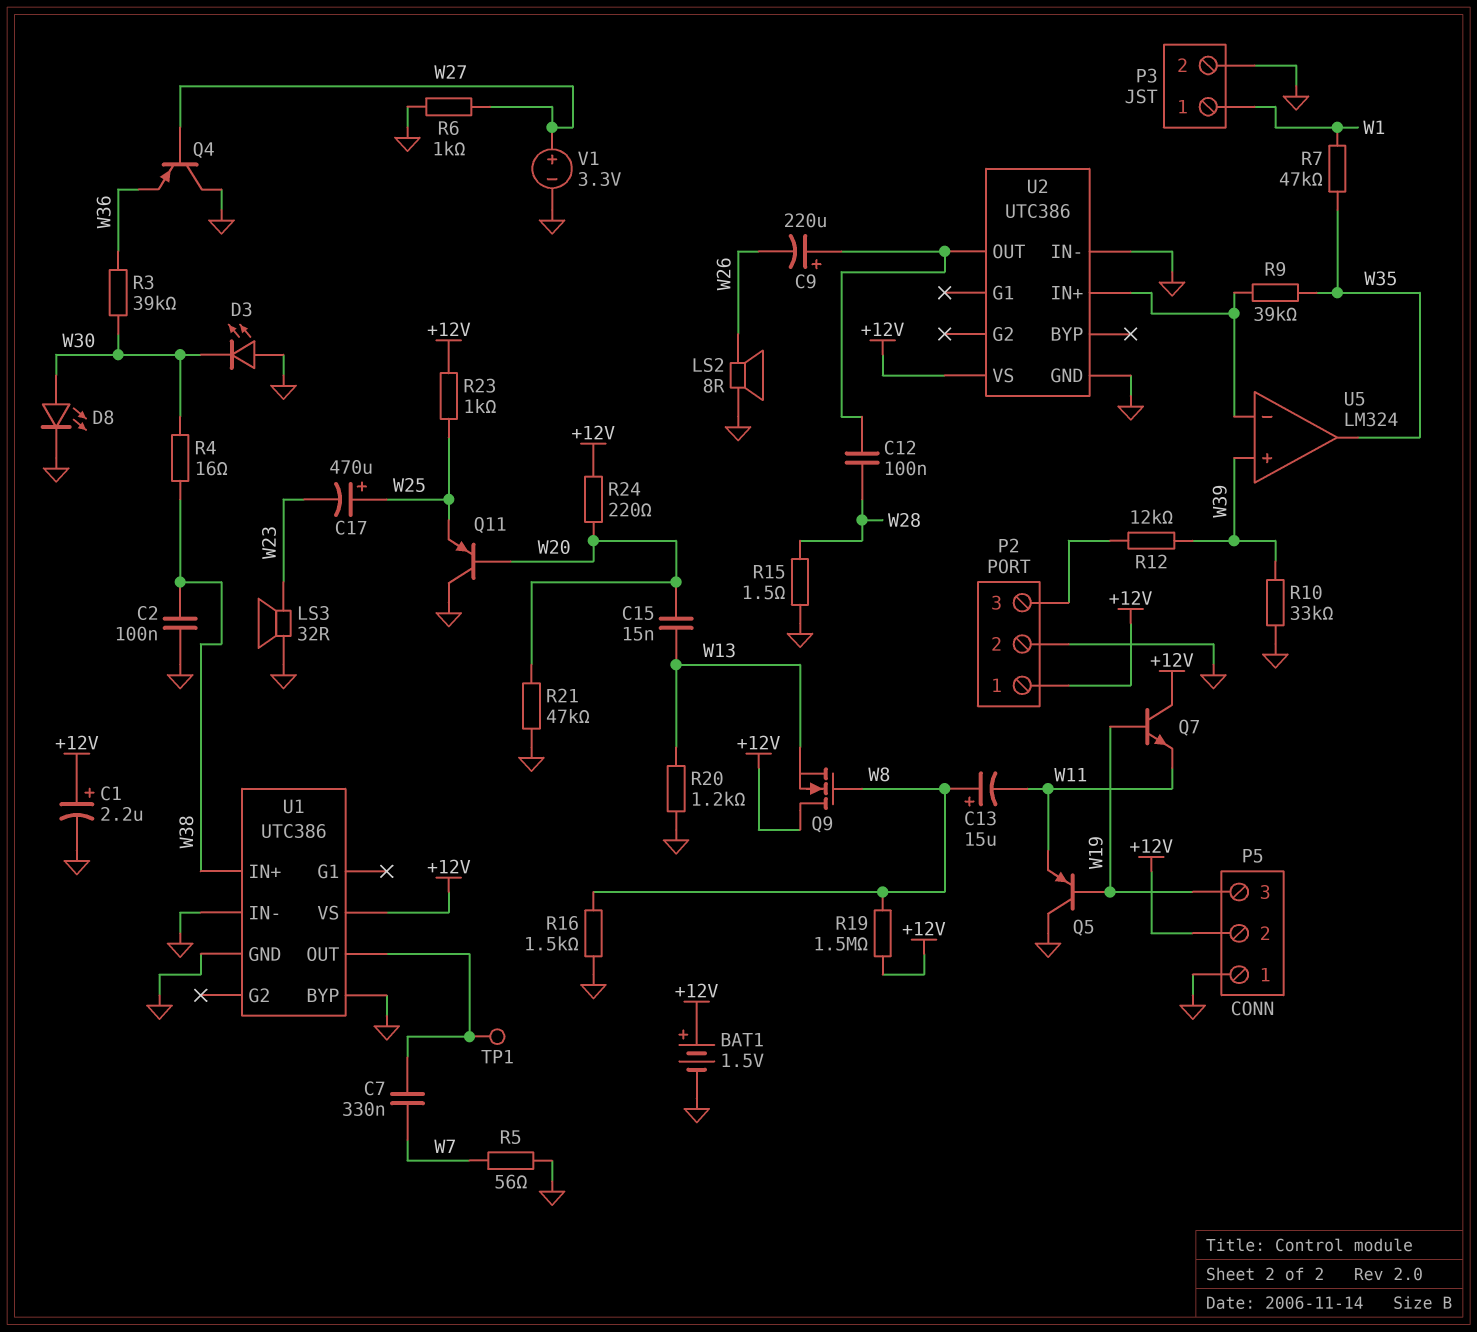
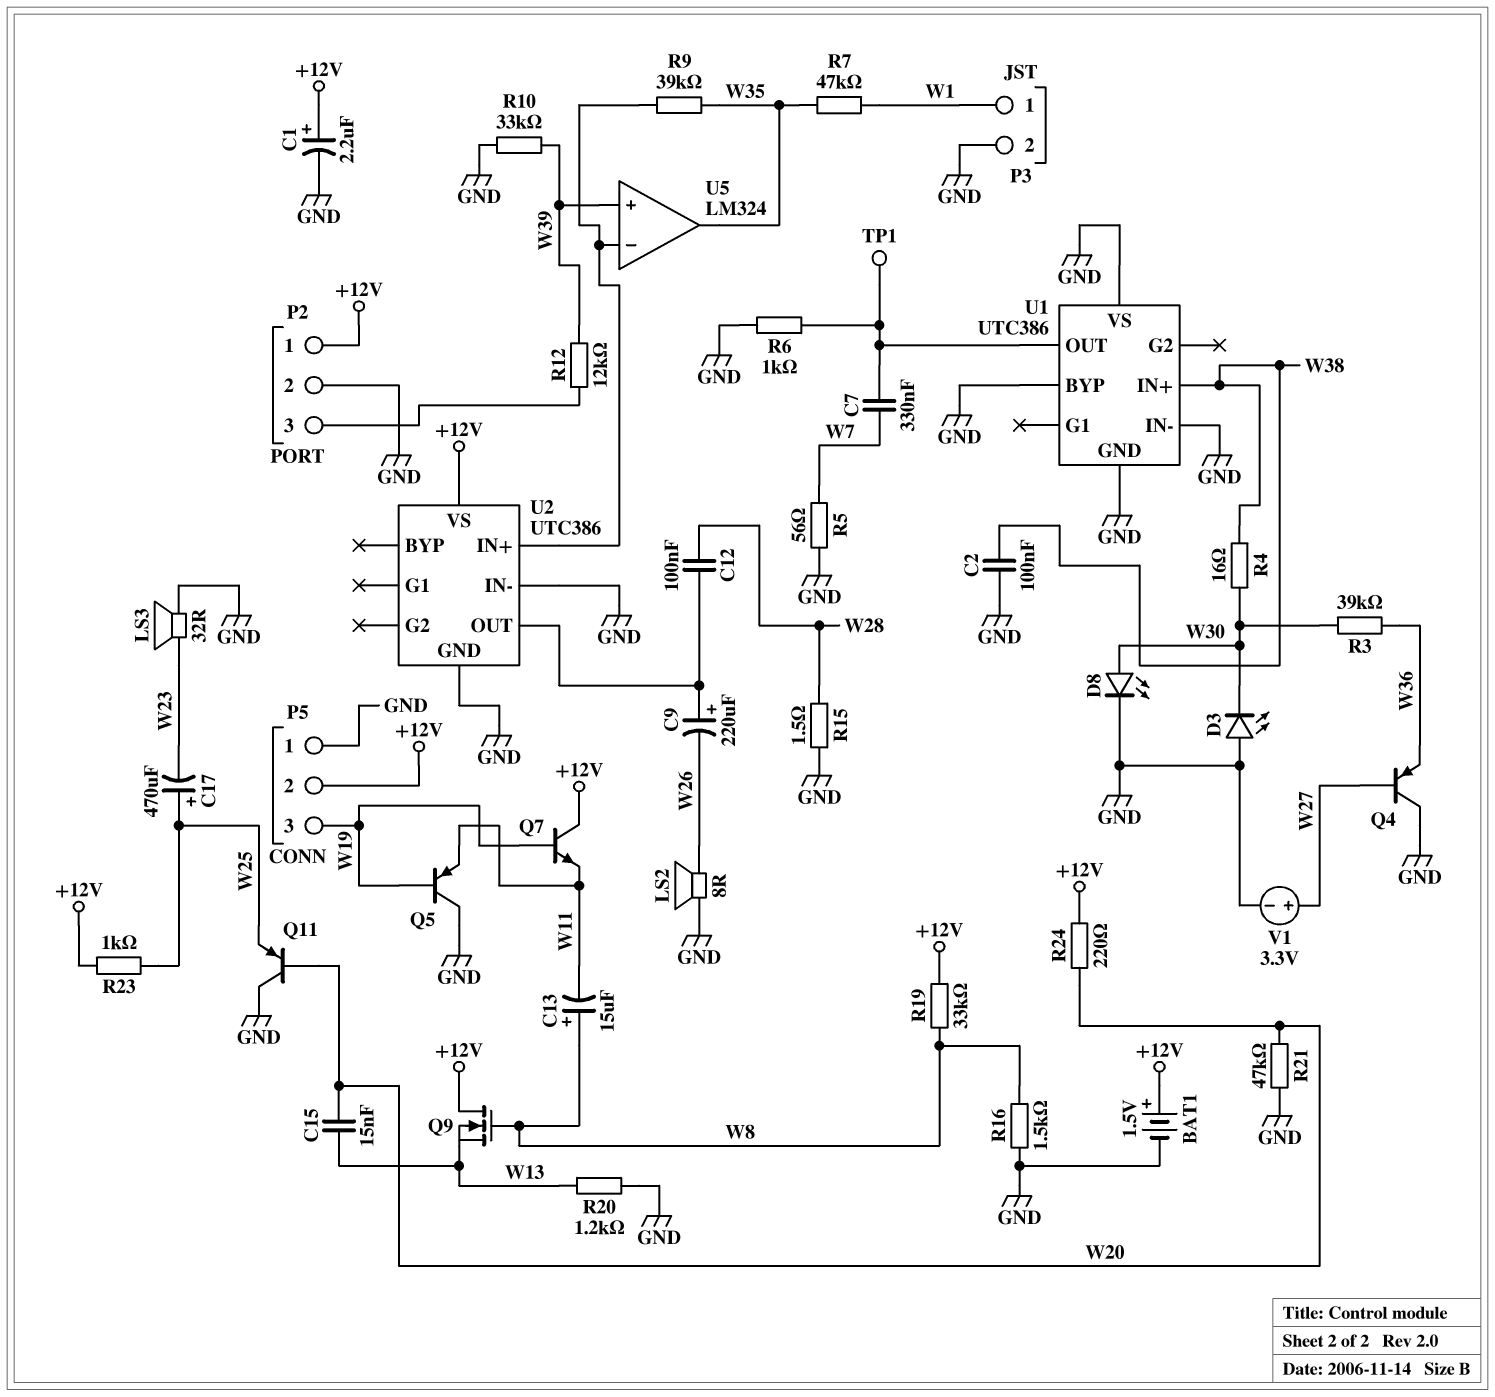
R6: 1k (GND, W27) -> 1k (GND, U1/OUT)
R19: 1.5M (+12V, W8) -> 33k (+12V, W8)
U1 pin VS: +12V -> GND

